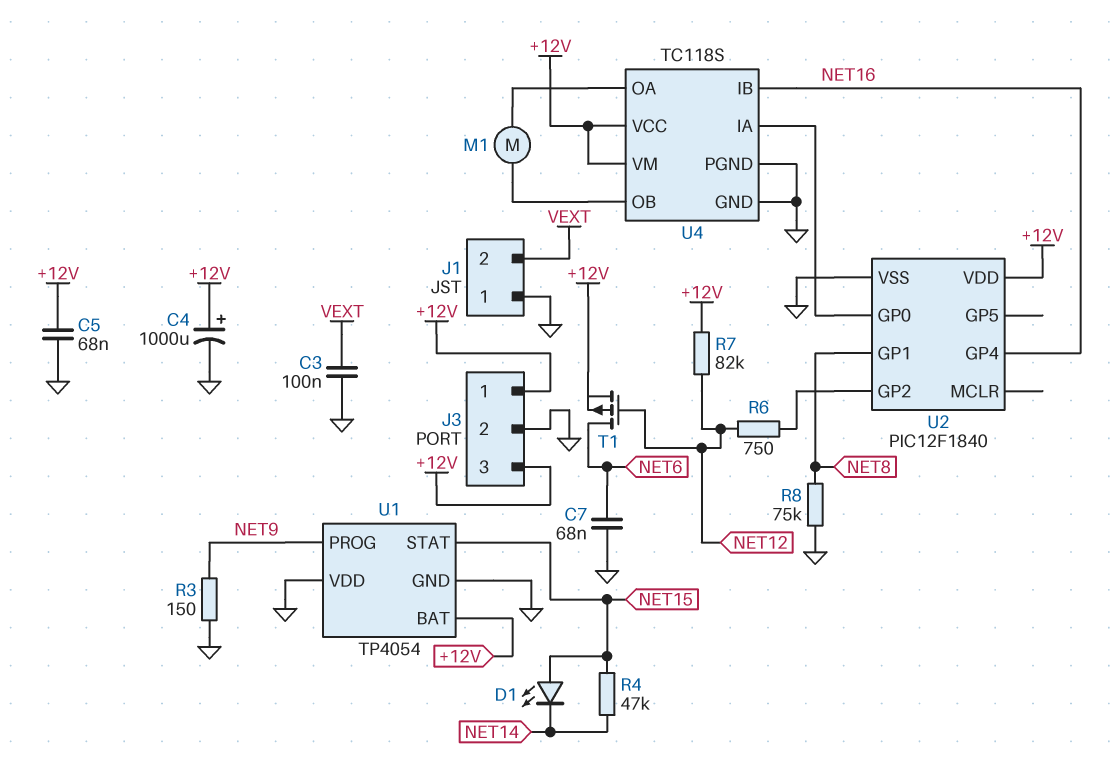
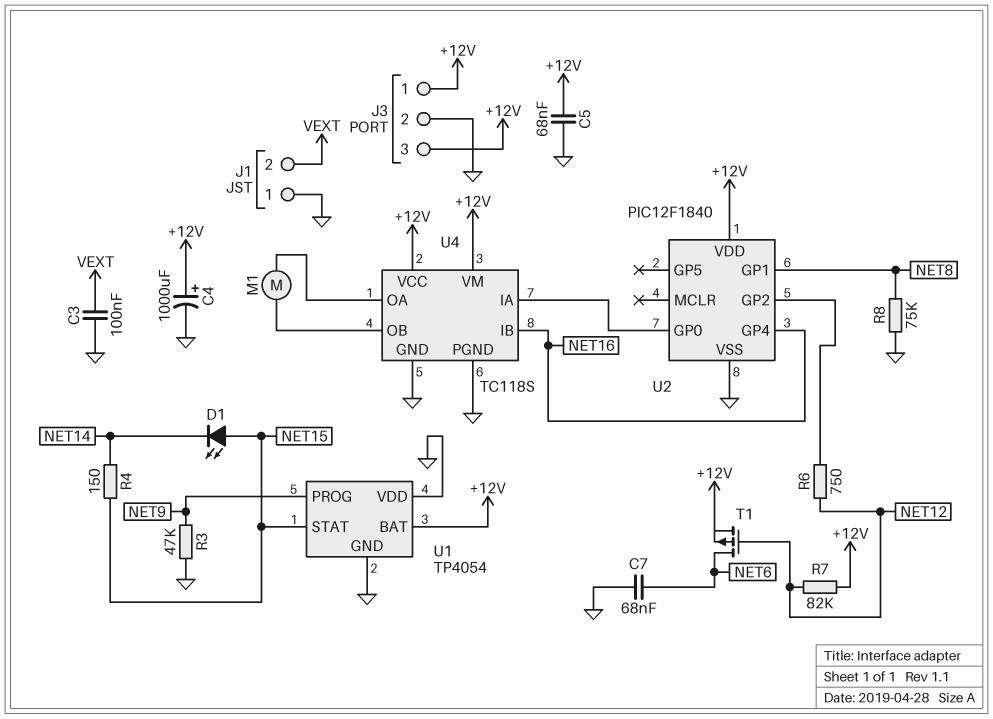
R3: 150 (GND, NET9) -> 47k (GND, NET9)
R4: 47k (NET14, NET15) -> 150 (NET14, NET15)

